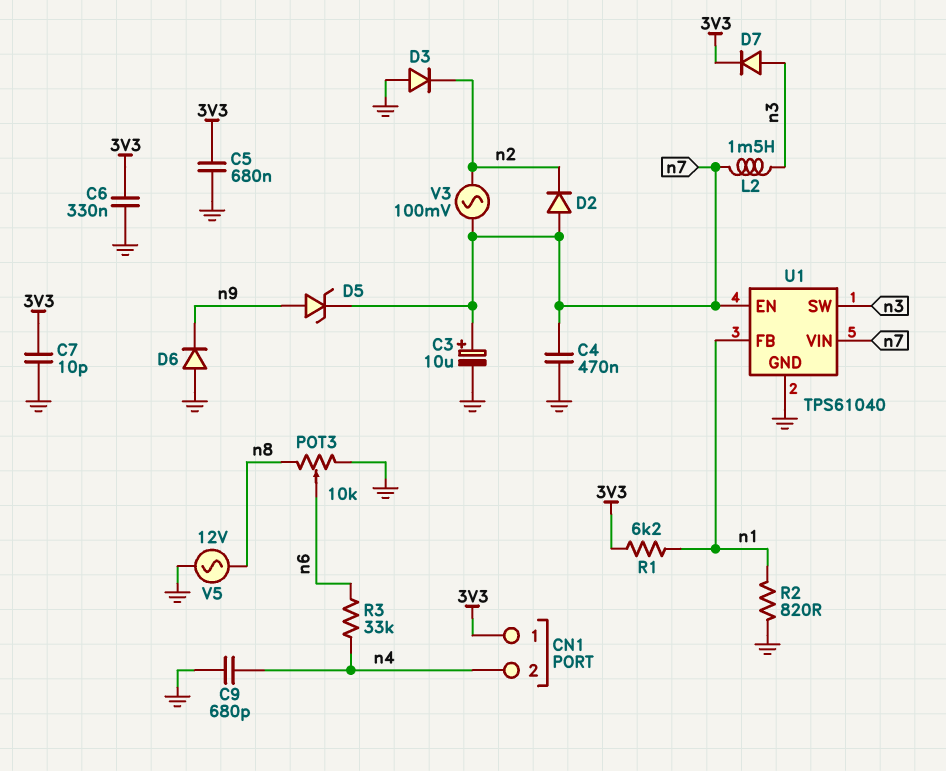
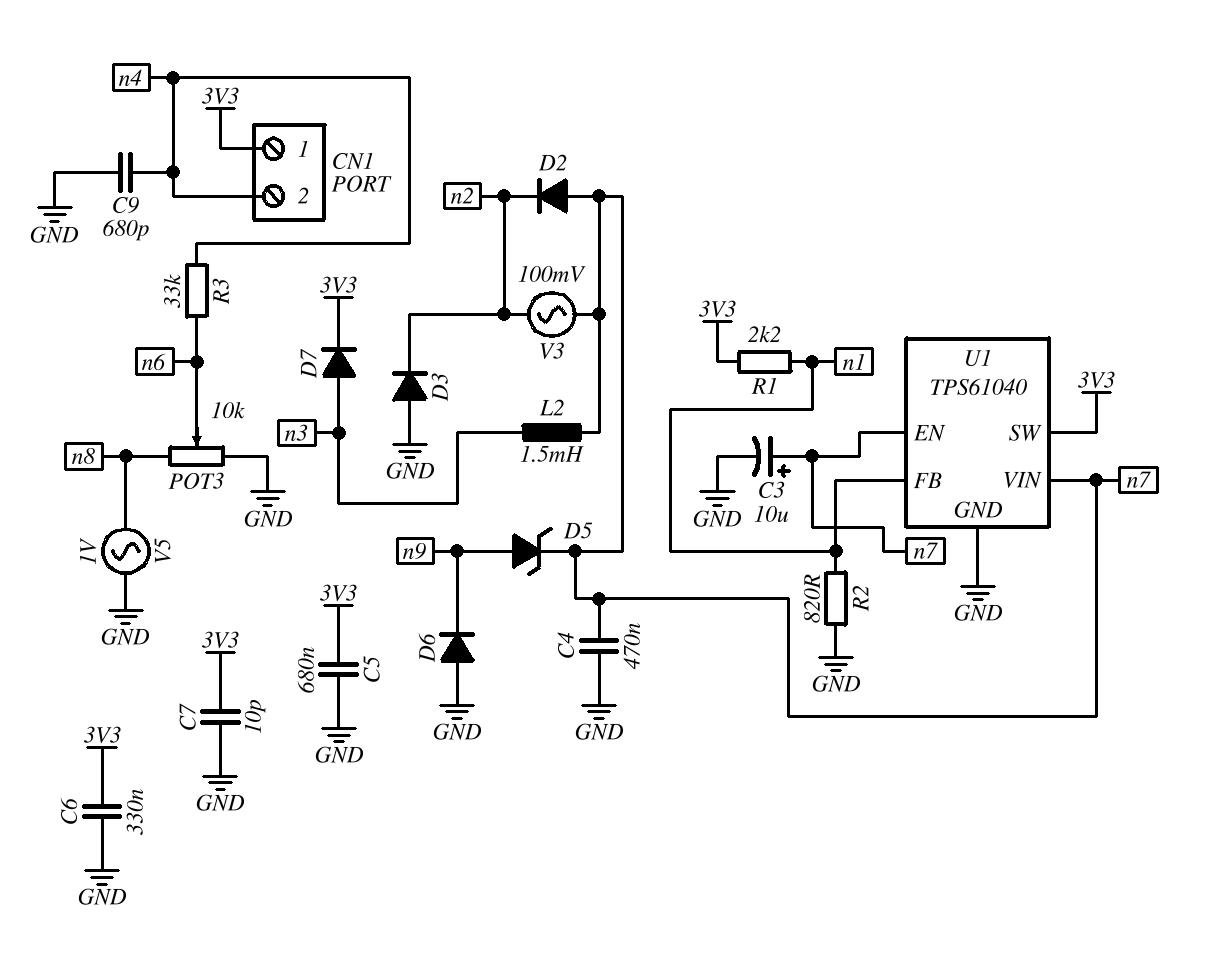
R1: 6.2k (3V3, n1) -> 2.2k (3V3, n1)
U1 pin SW: n3 -> 3V3
V5: AC 12V (GND, n8) -> AC 1V (GND, n8)

